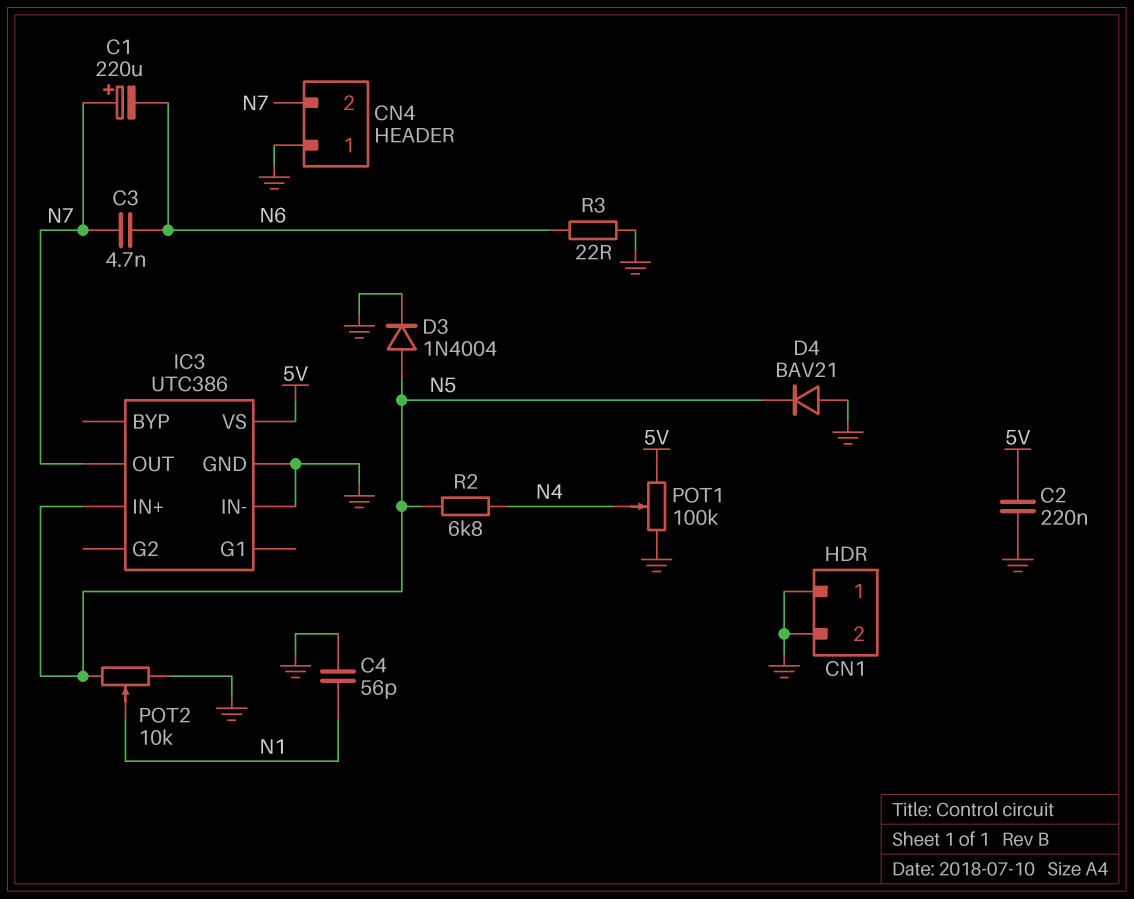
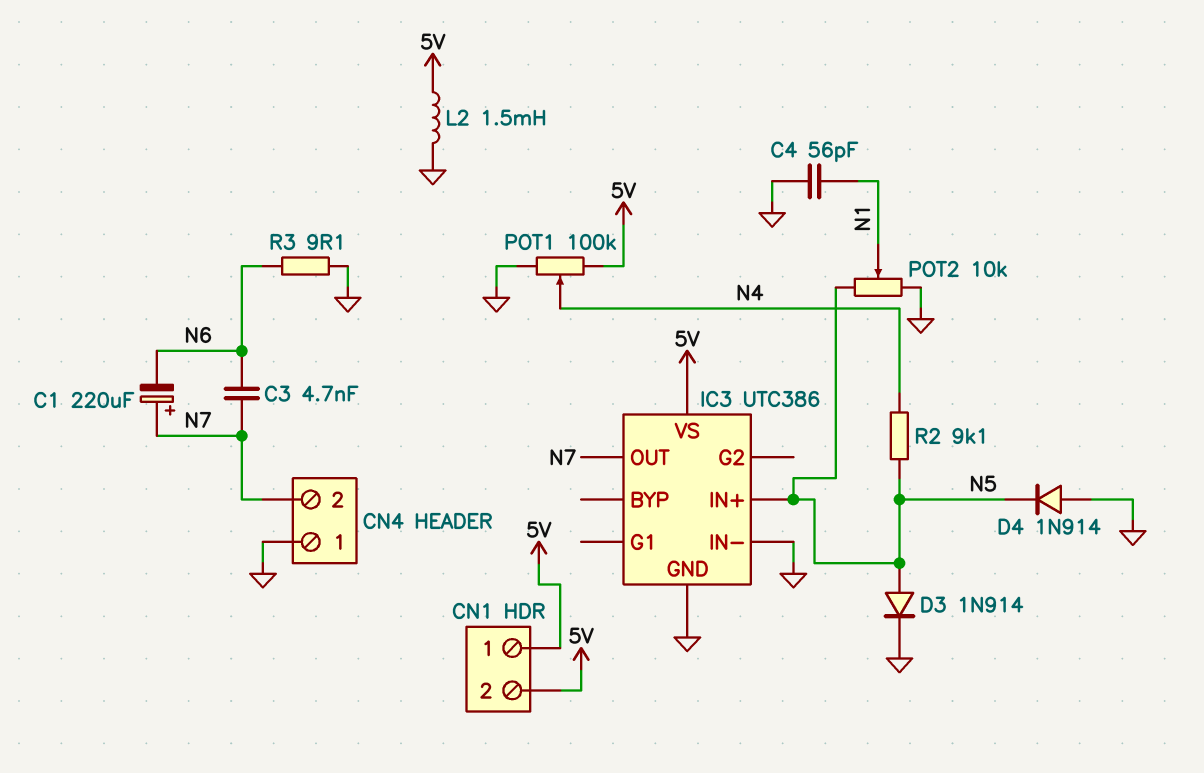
C2: 220nF (5V, GND) -> none
CN1 pin 1: GND -> 5V
CN1 pin 2: GND -> 5V
D3: diode 1N4004 (A N5, K GND) -> diode 1N914 (A N5, K GND)
D4: diode BAV21 (A GND, K N5) -> diode 1N914 (A GND, K N5)
L2: none -> 1.5mH (5V, GND)
R2: 6.8k (N4, N5) -> 9.1k (N4, N5)
R3: 22 (GND, N6) -> 9.1 (GND, N6)

